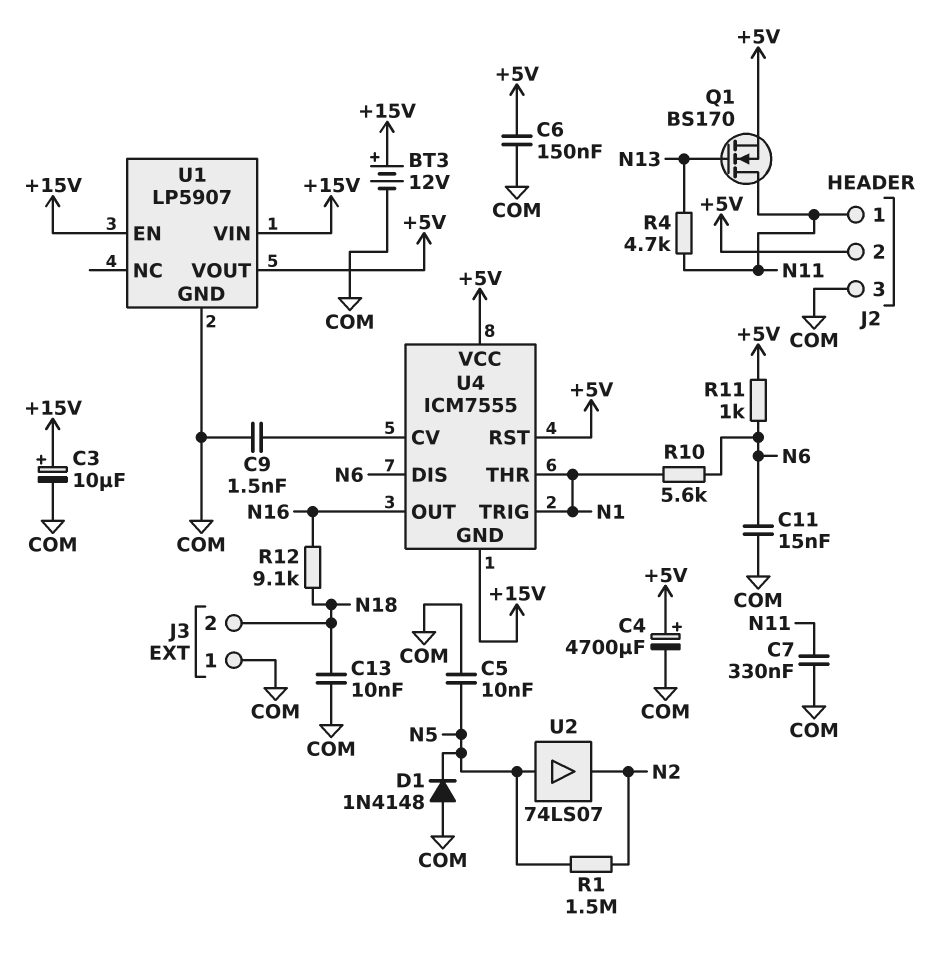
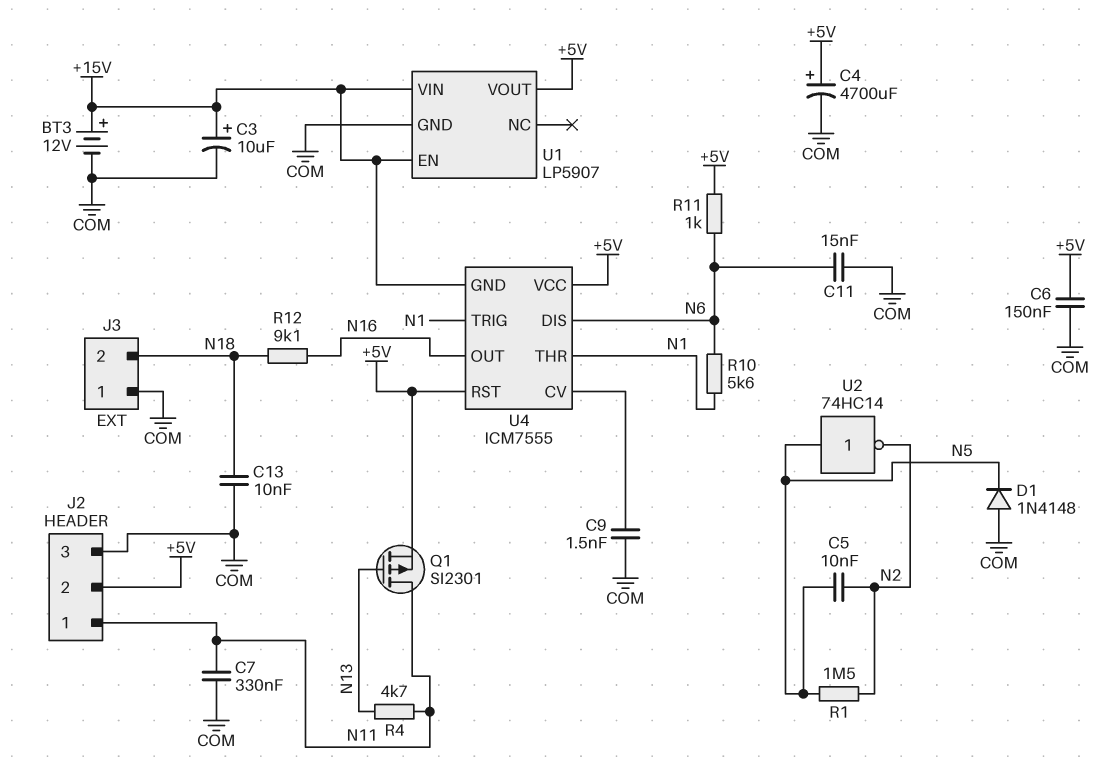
C5: 10nF (COM, N5) -> 10nF (N2, N5)
Q1: NMOS BS170 (G N13, D N11, S +5V) -> PMOS SI2301 (G N13, D N11, S +5V)
U2: buffer 74LS07 (in N5, out N2) -> NOT 74HC14 (in N5, out N2)

